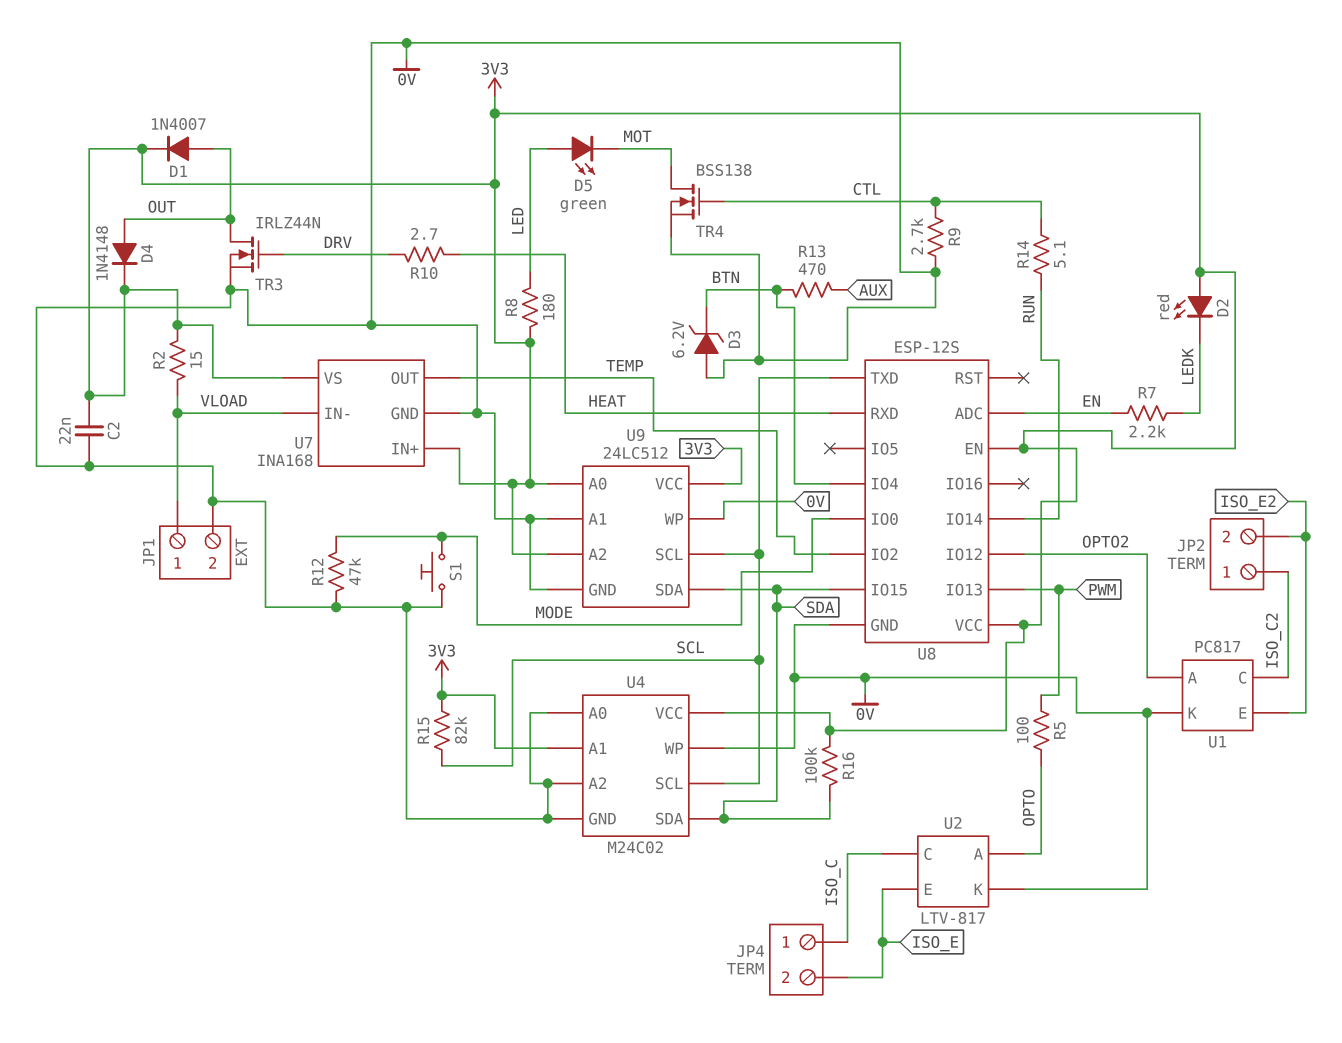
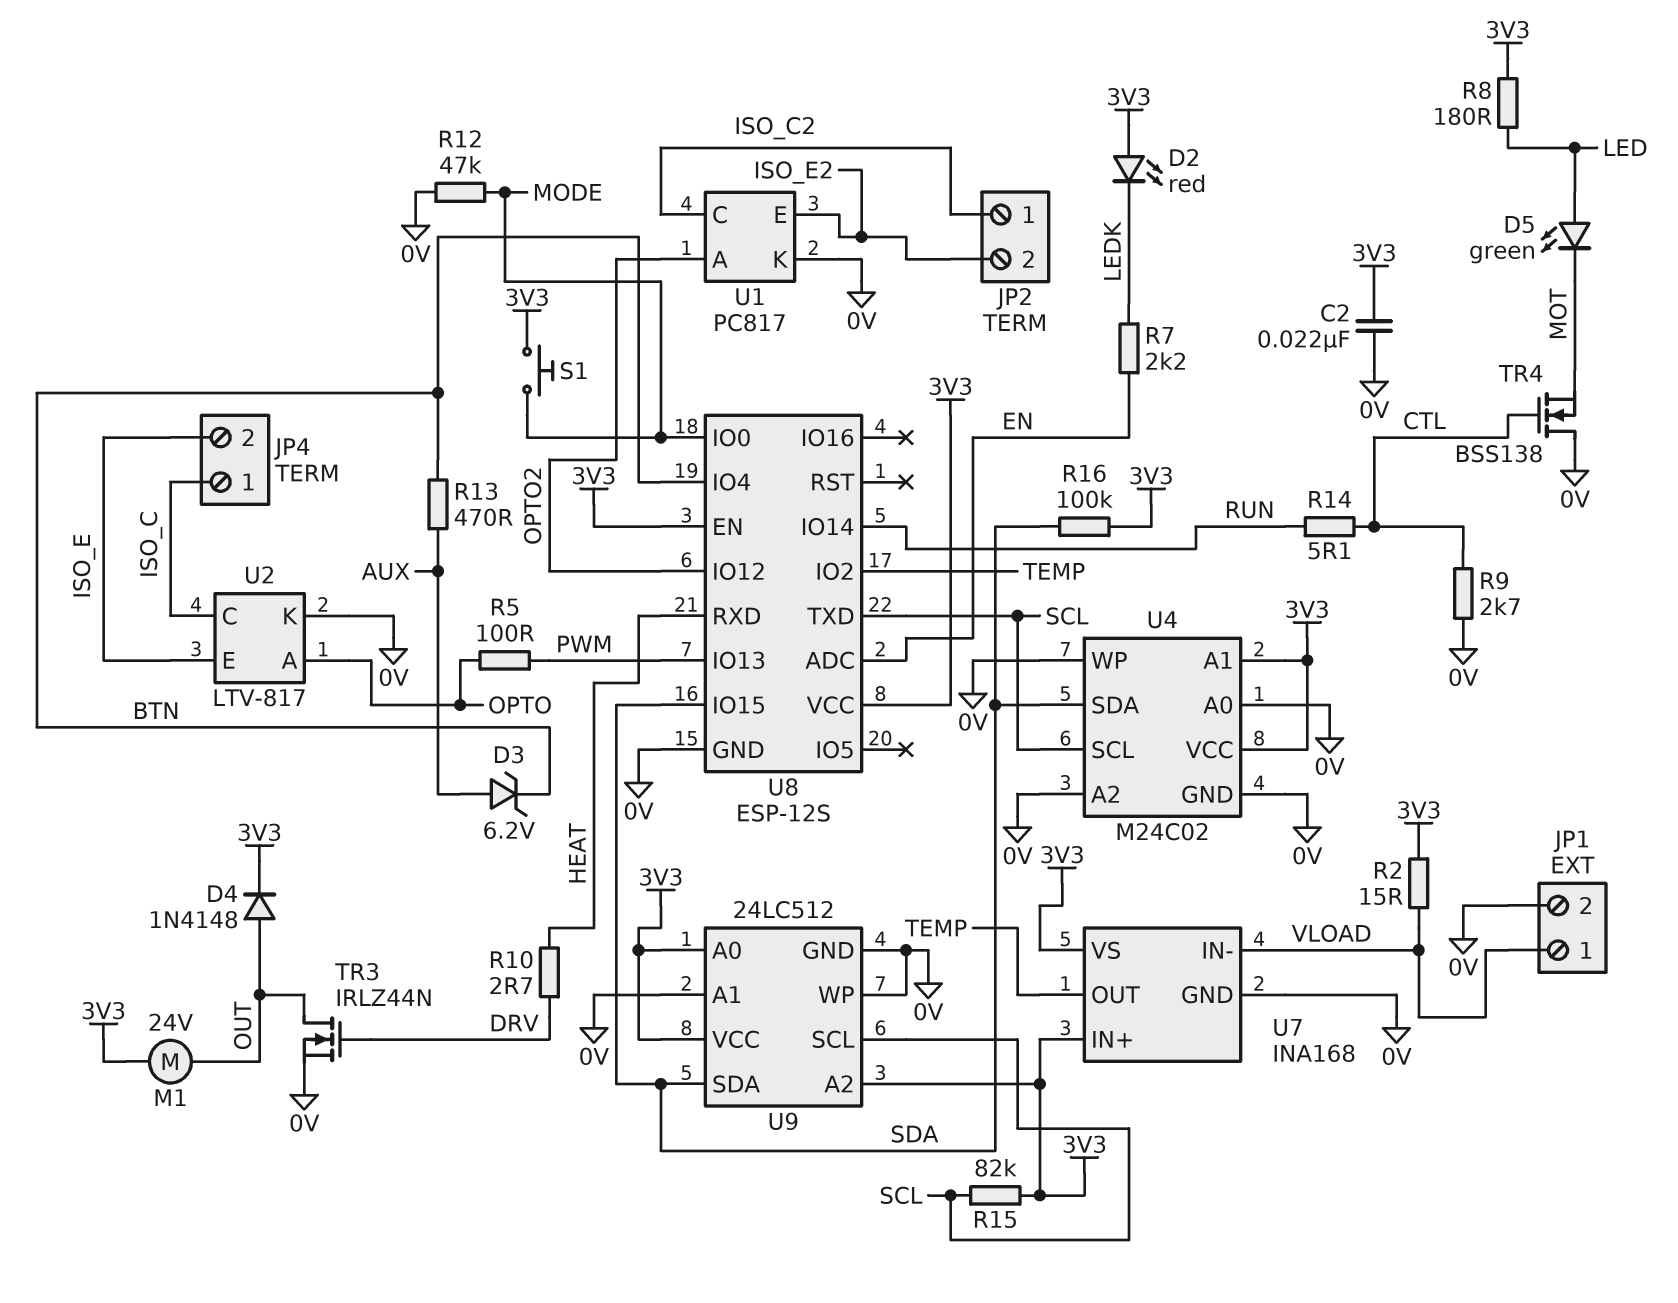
D1: diode 1N4007 (A OUT, K 3V3) -> none
D3: zener 6.2V (A 0V, K BTN) -> zener 6.2V (A AUX, K BTN)
M1: none -> motor 24V (3V3, OUT)
S1: button (0V, MODE) -> button (3V3, MODE)
TR4: NMOS BSS138 (G CTL, D MOT, S 0V) -> NMOS BSS138 (G CTL, D 0V, S MOT)

